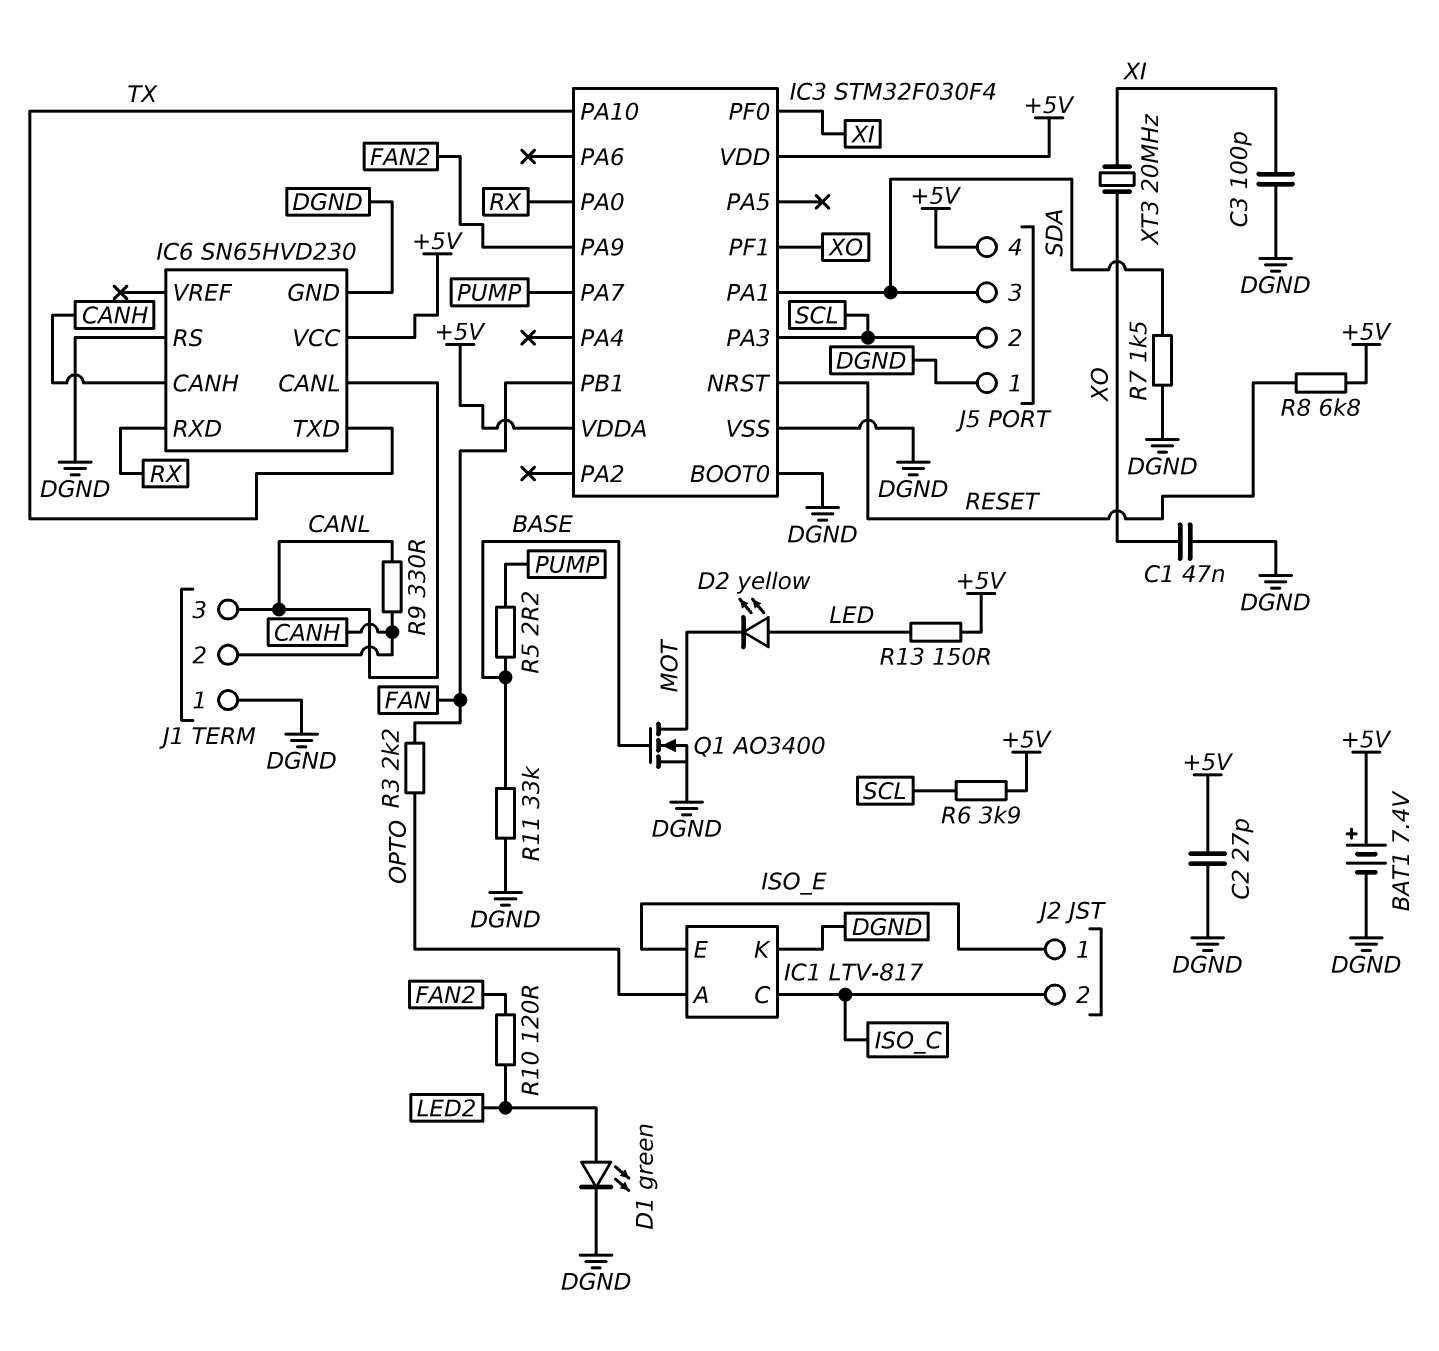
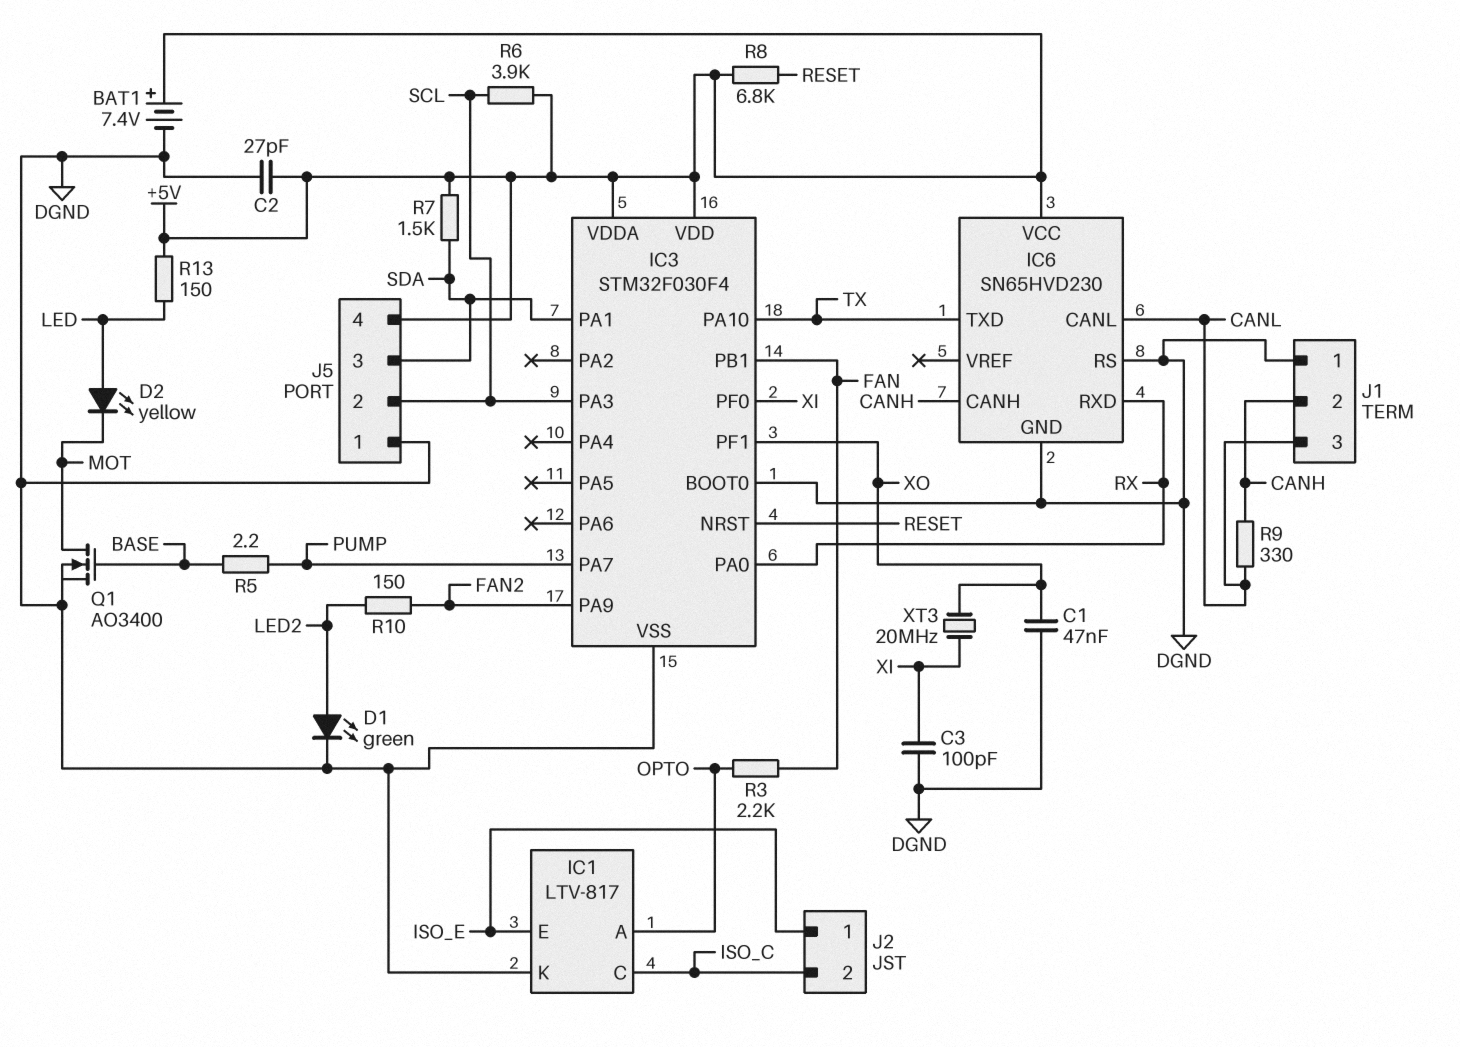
R7: 1.5k (DGND, SDA) -> 1.5k (+5V, SDA)
R10: 120 (FAN2, LED2) -> 150 (FAN2, LED2)
R11: 33k (BASE, DGND) -> none

